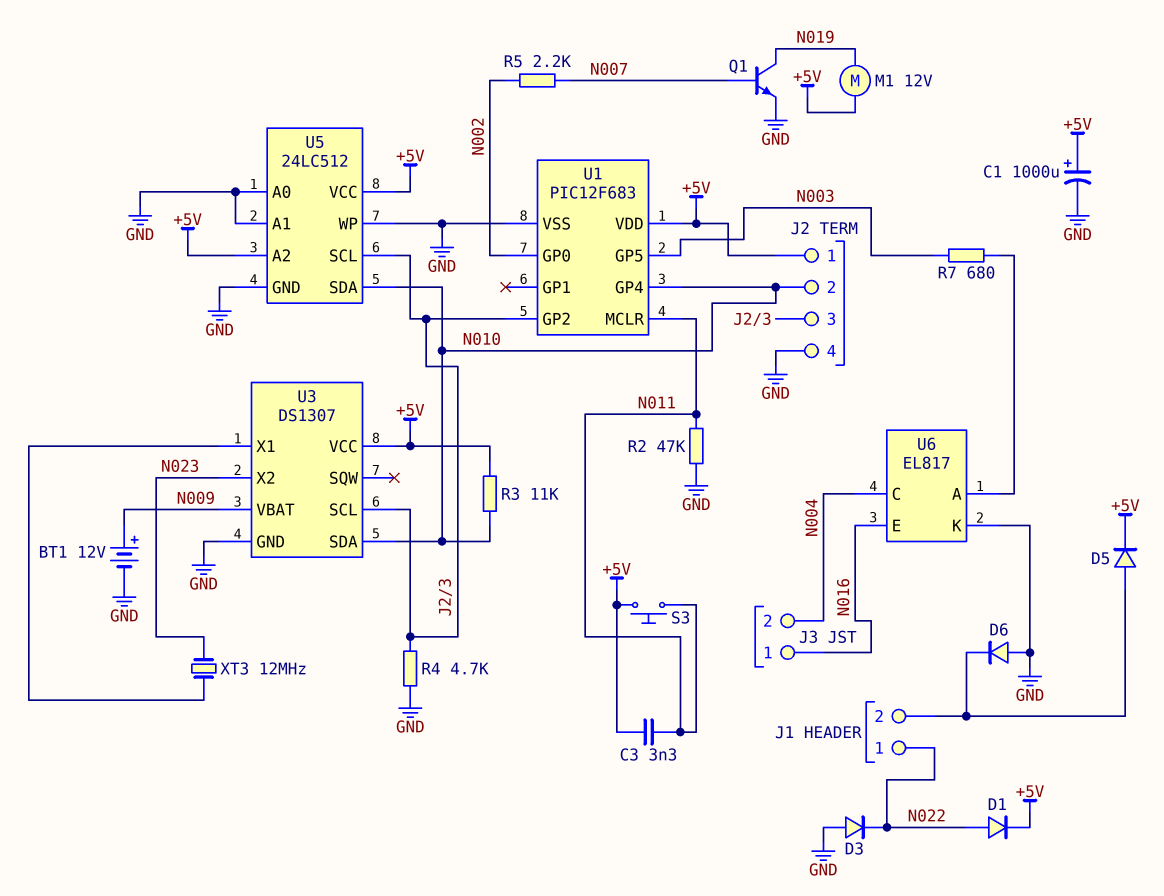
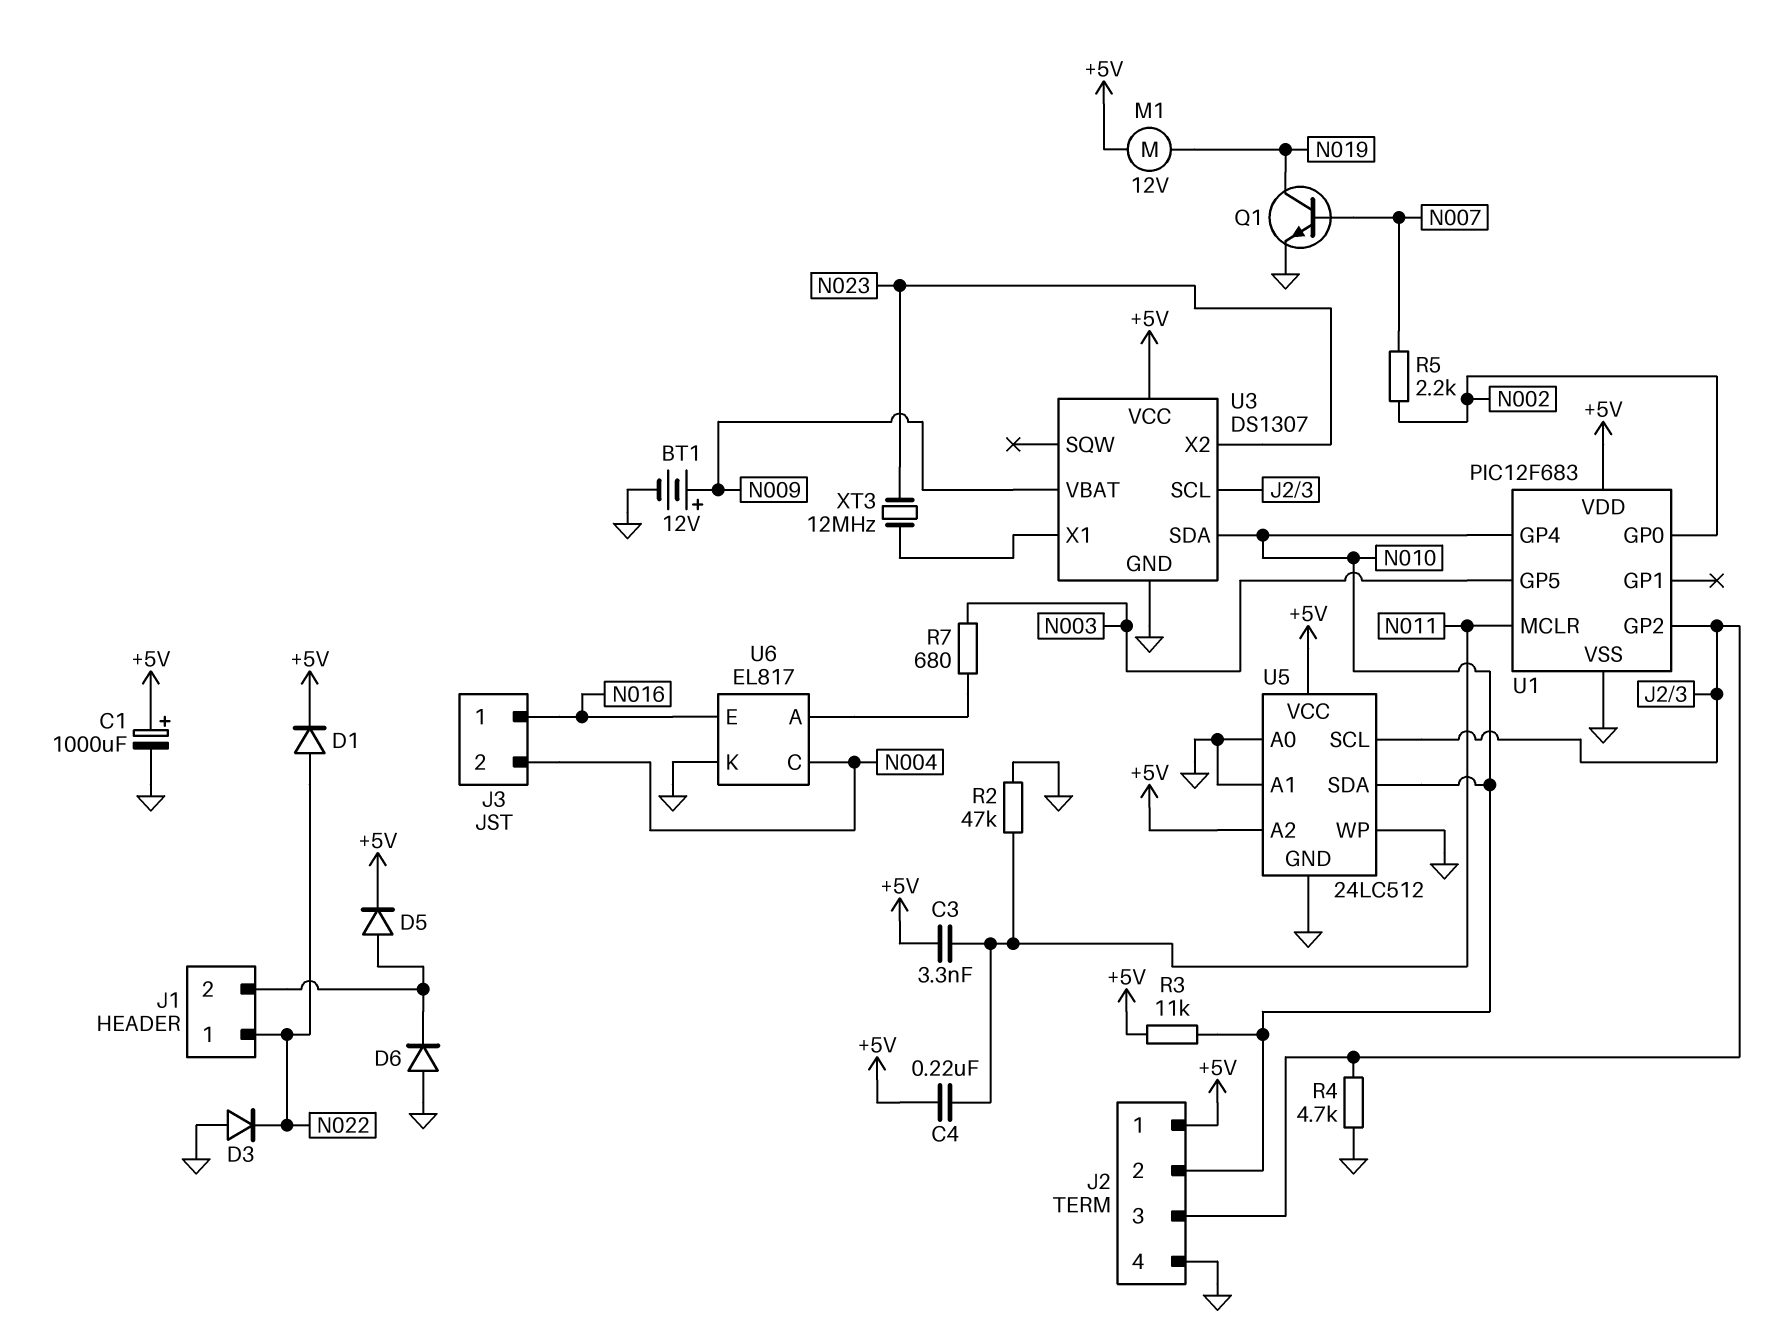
C4: none -> 220nF (+5V, N011)
S3: button (+5V, N011) -> none

